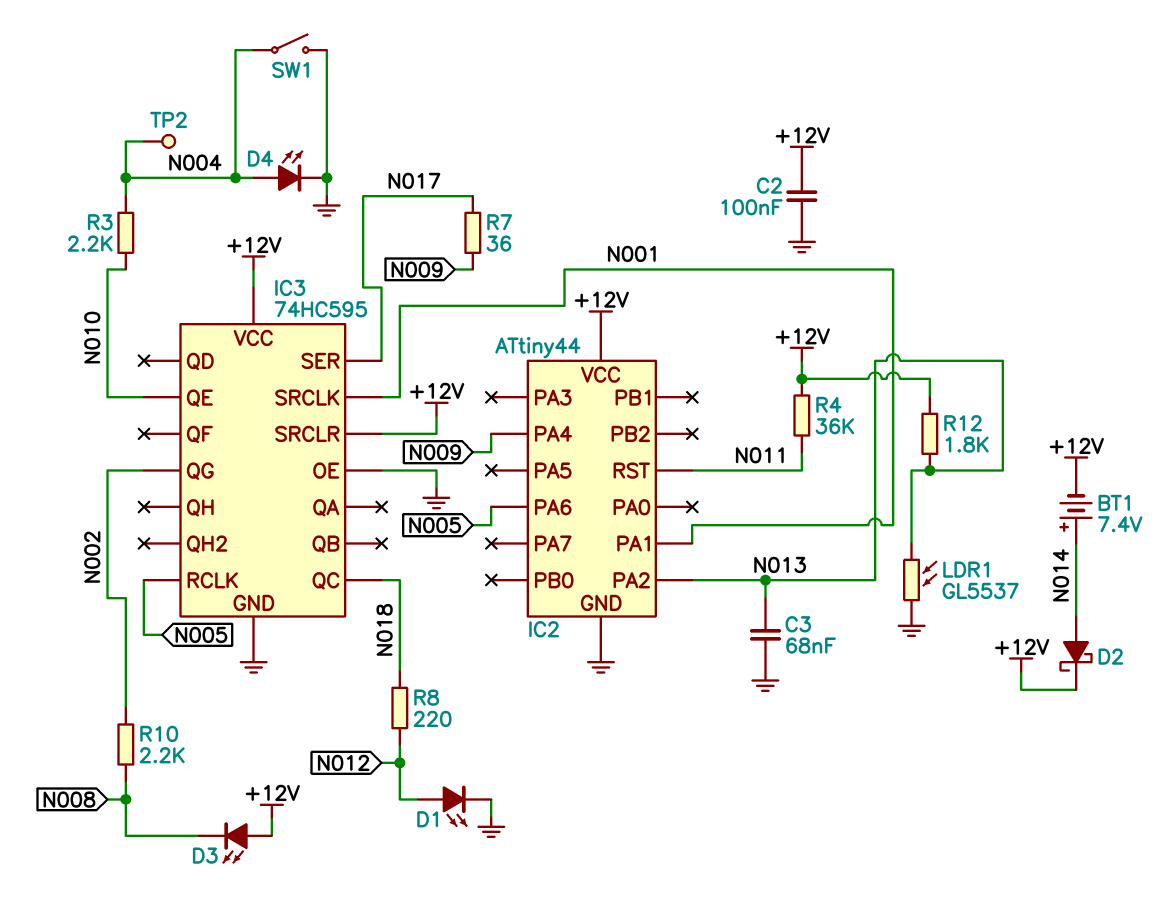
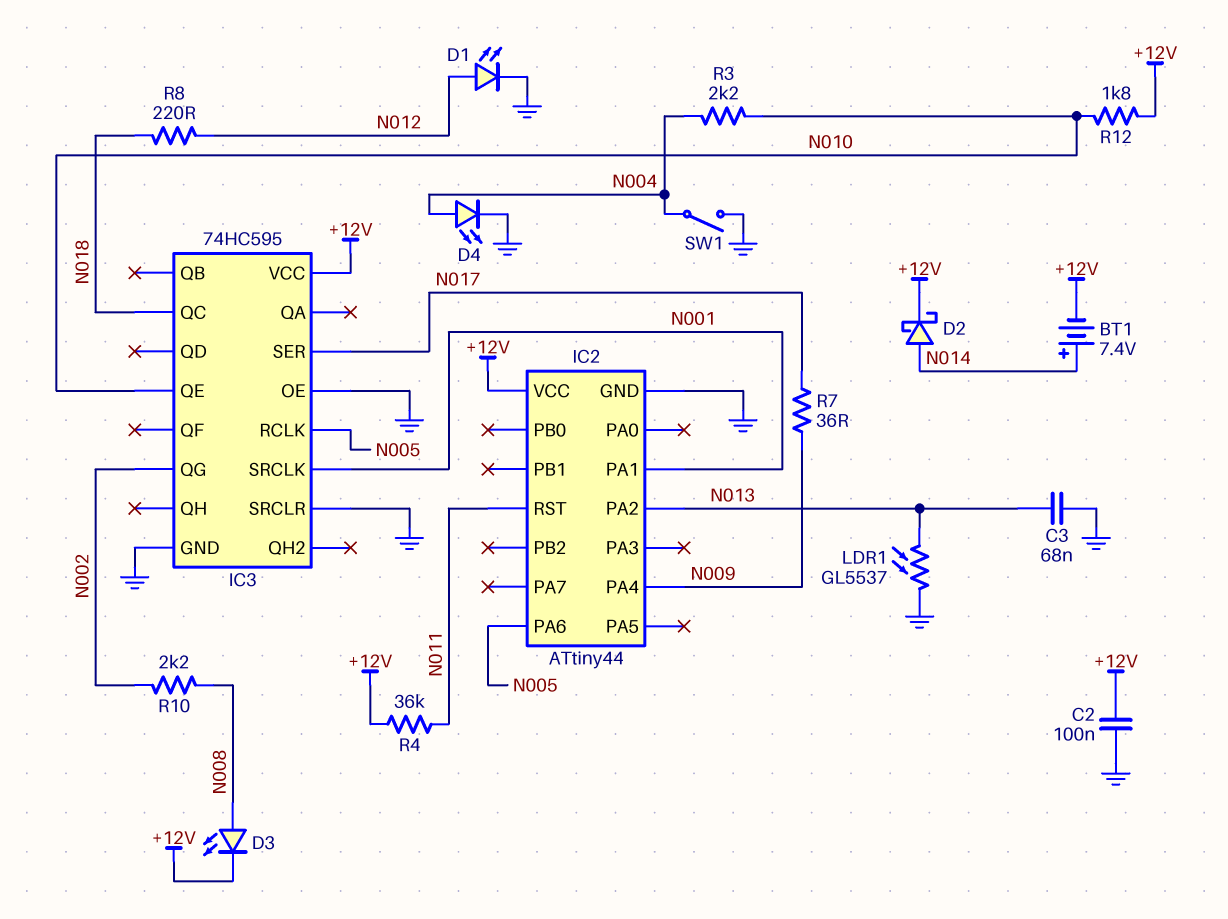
D3: LED (A +12V, K N008) -> LED (A N008, K +12V)
IC3 pin SRCLR: +12V -> GND
R12: 1.8k (+12V, N013) -> 1.8k (+12V, N010)
TP2: test point (N004) -> none

